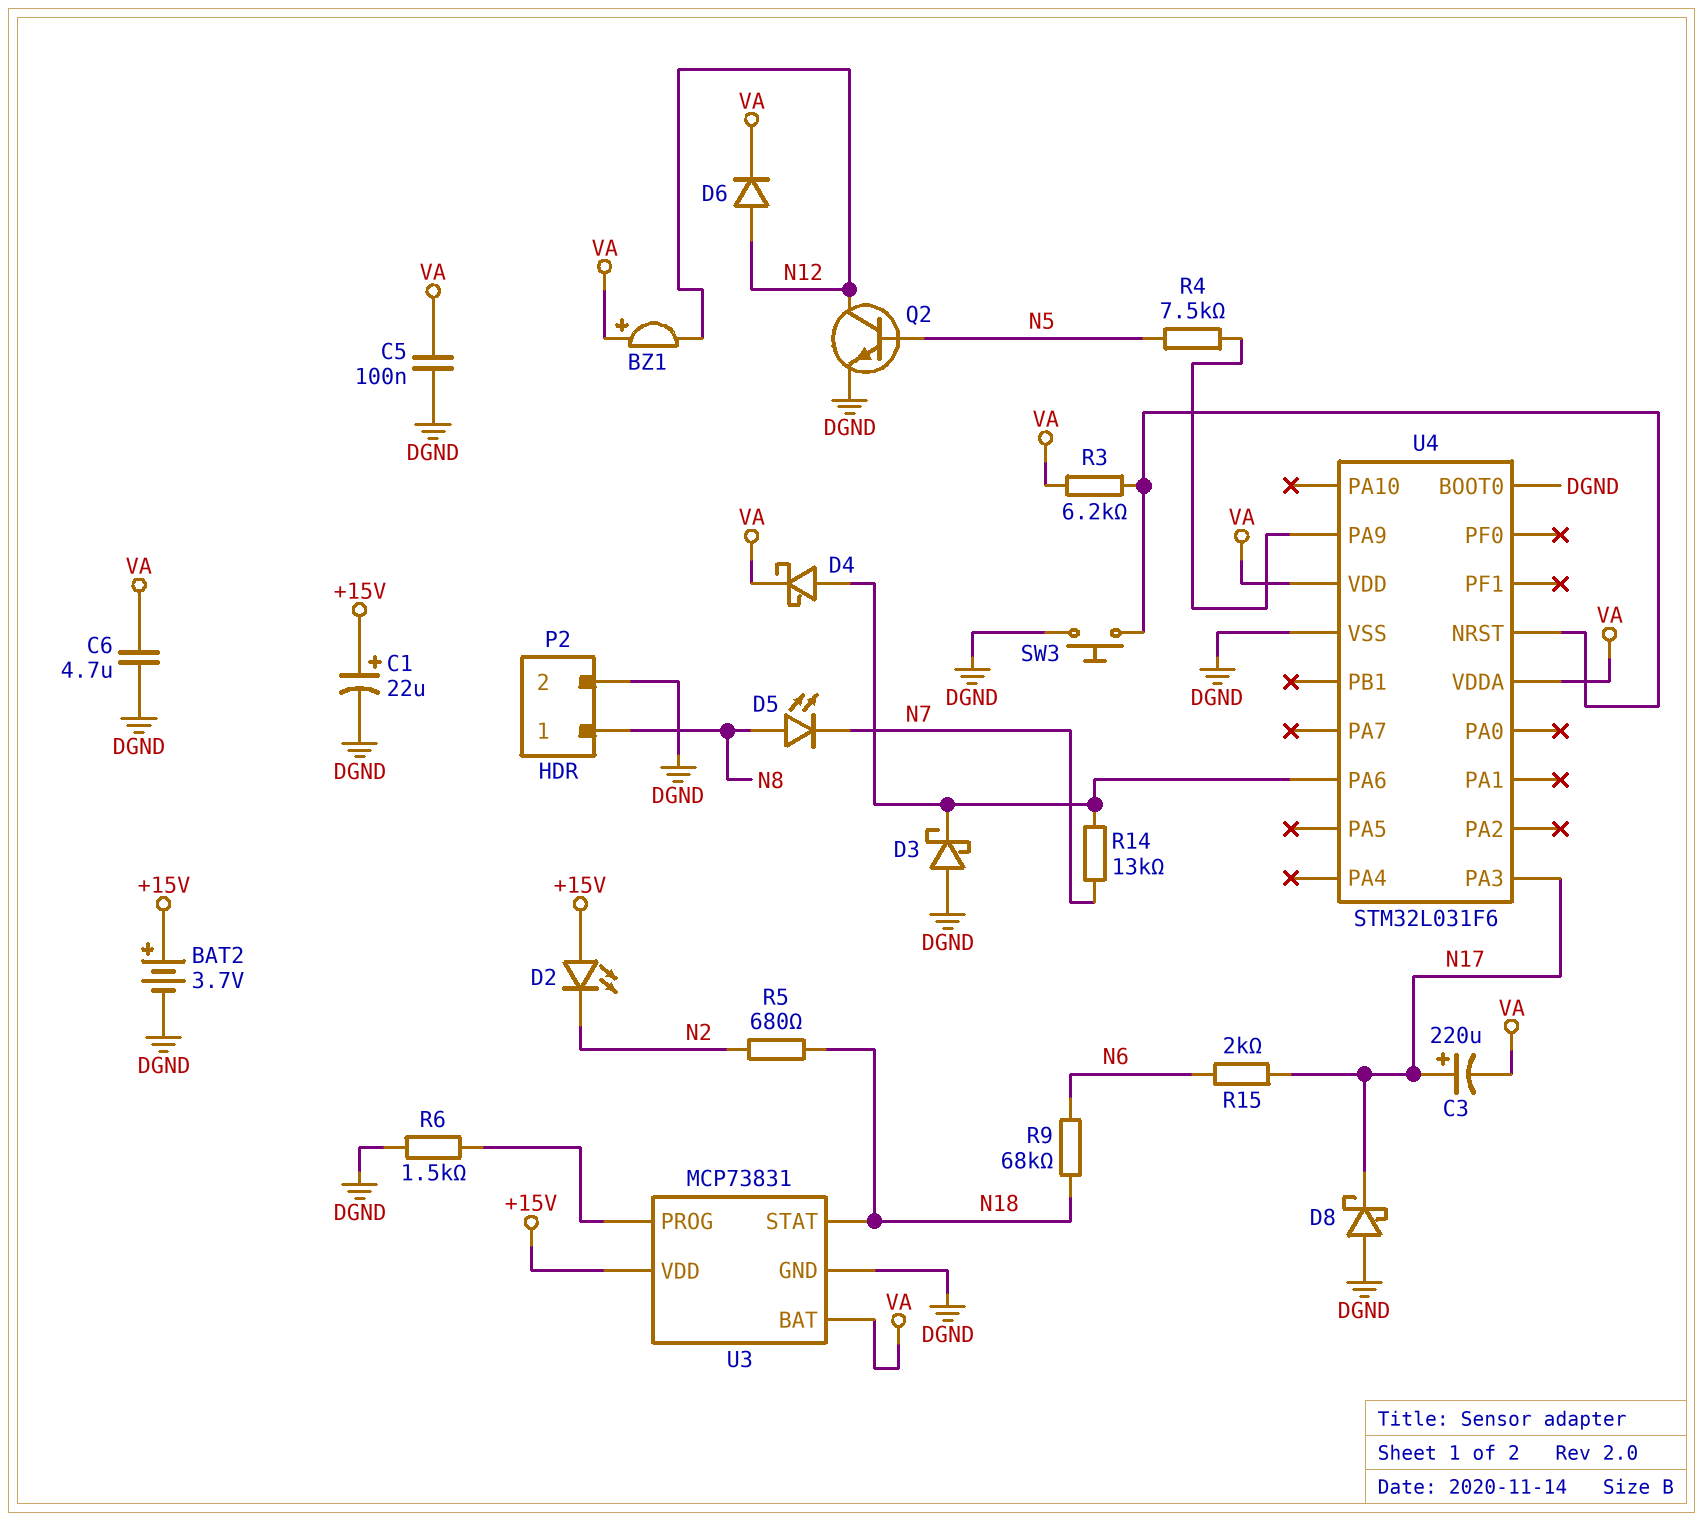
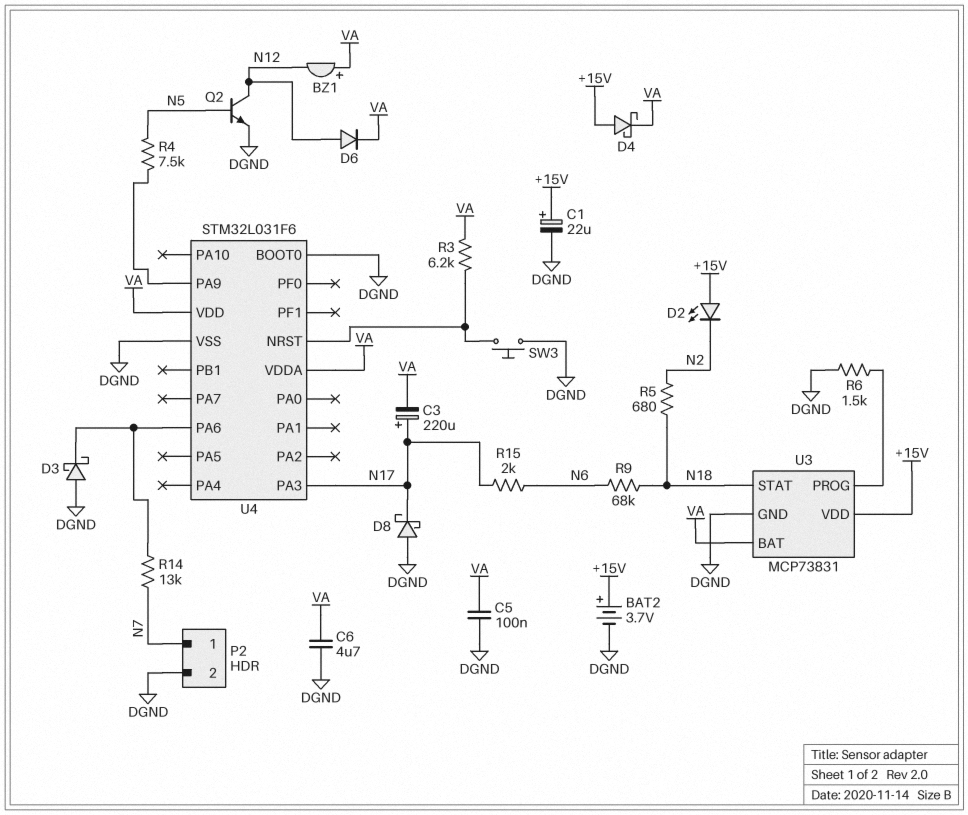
D4: schottky (A U4/PA6, K VA) -> schottky (A +15V, K VA)
D5: LED (A N8, K N7) -> none
P2 pin 1: N8 -> N7

